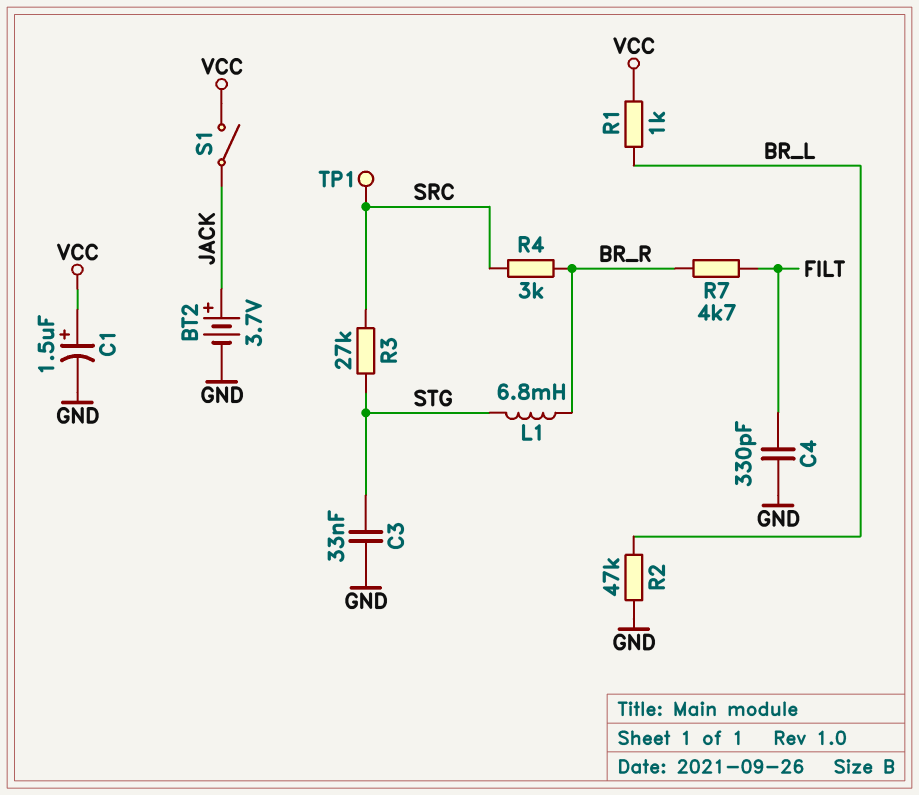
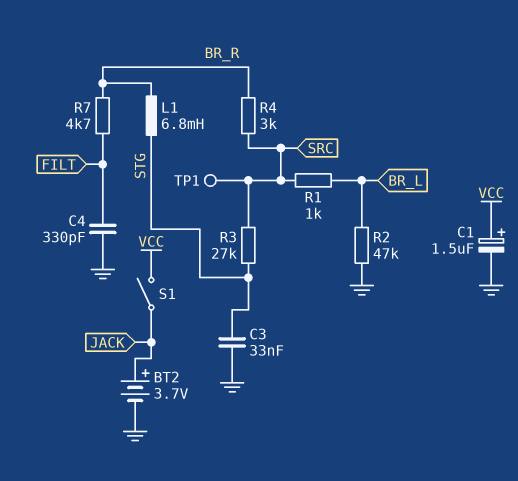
R1: 1k (BR_L, VCC) -> 1k (BR_L, SRC)

